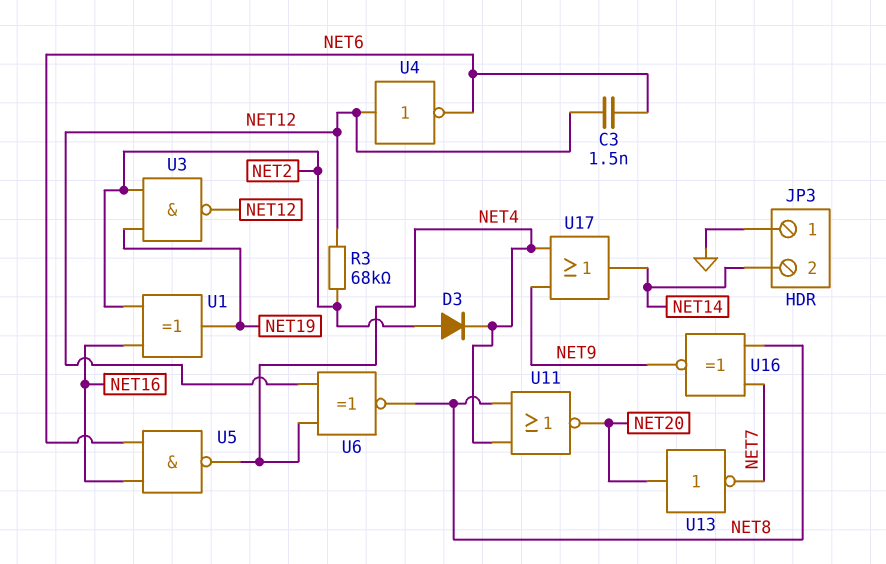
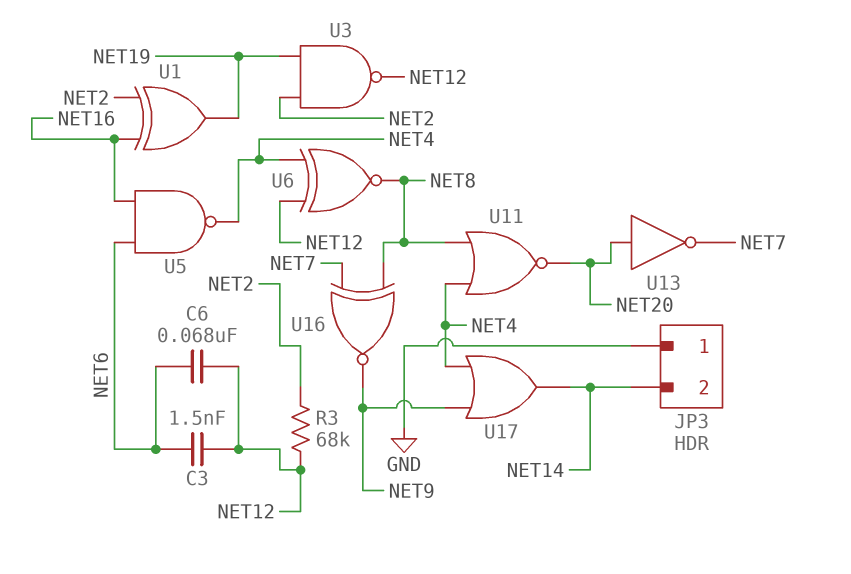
C6: none -> 68nF (NET6, NET12)
D3: diode (A NET2, K NET4) -> none
U4: NOT (in NET12, out NET6) -> none

